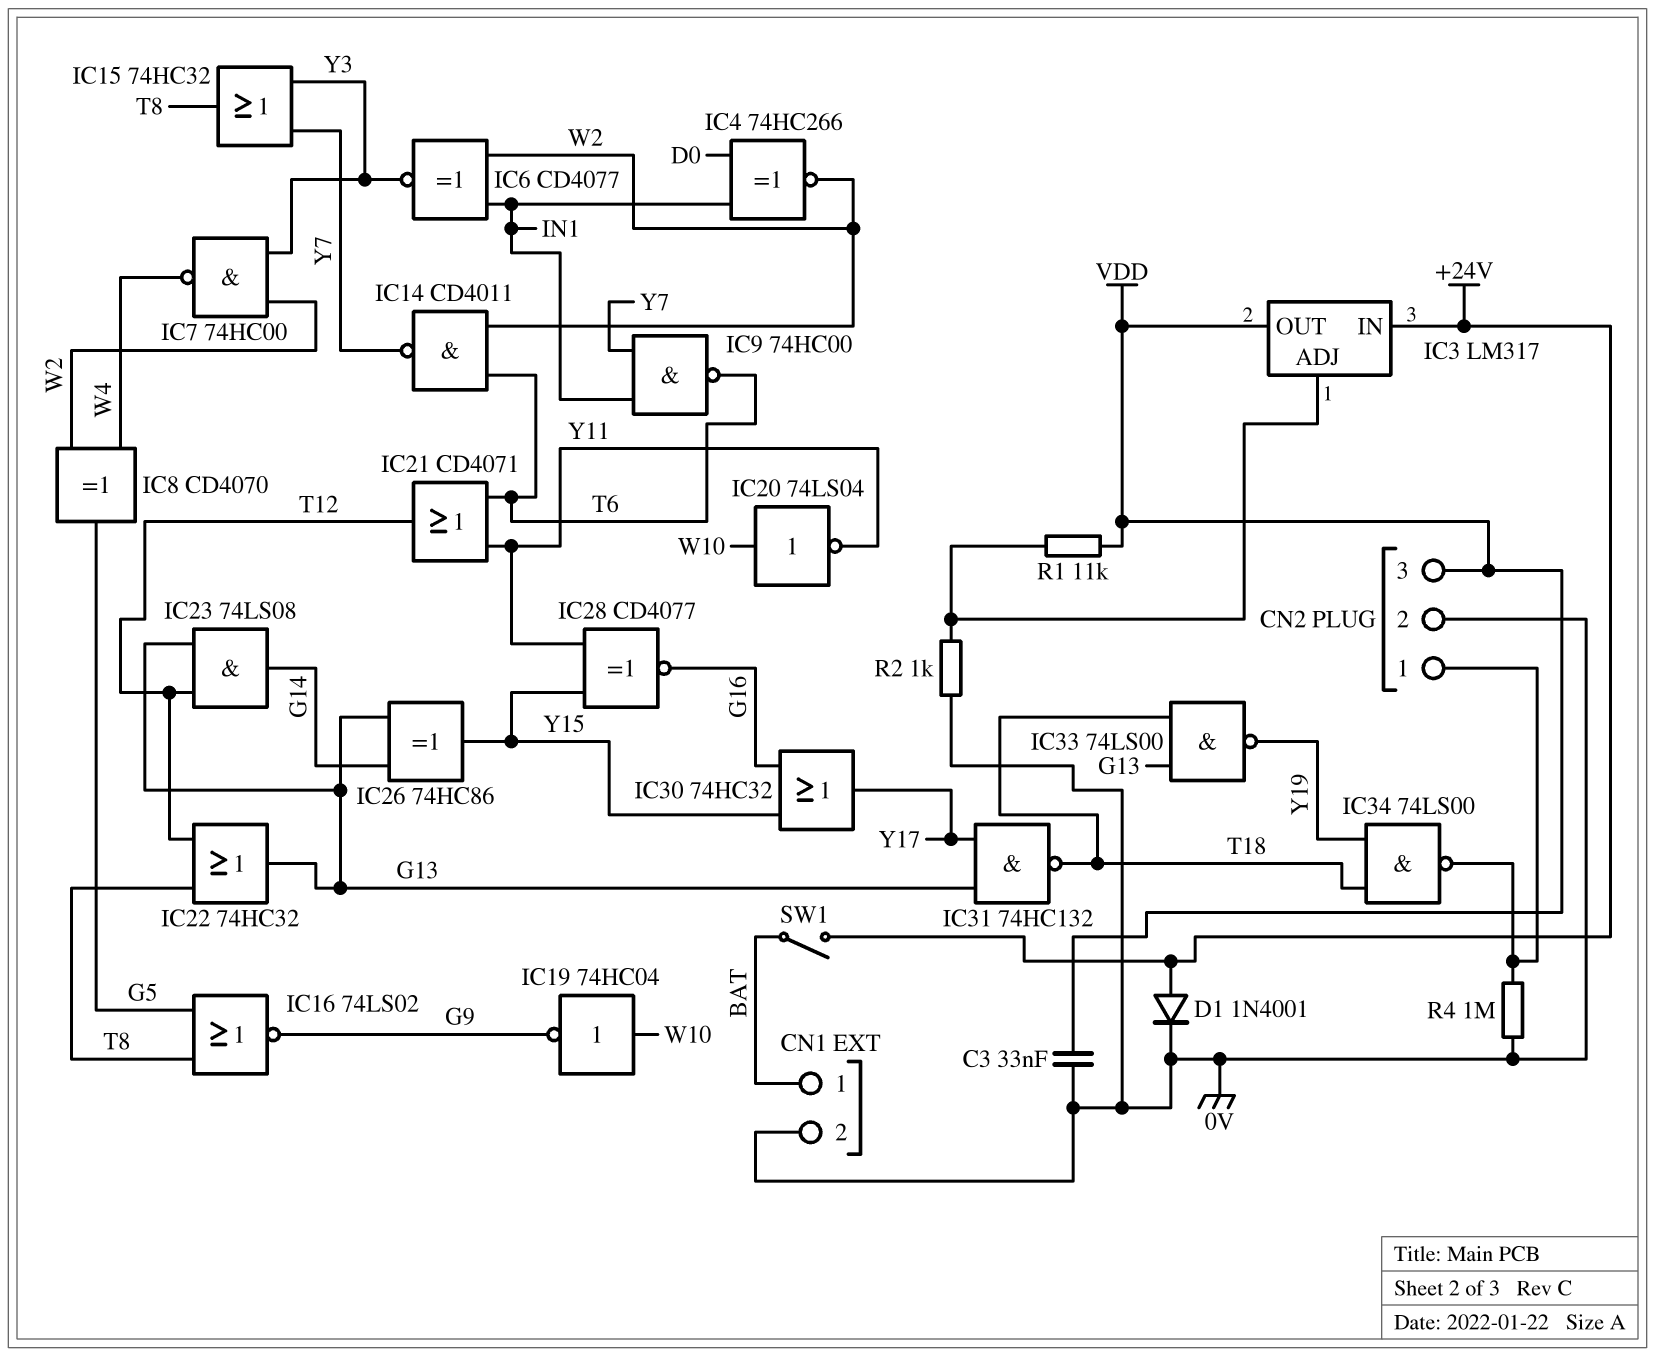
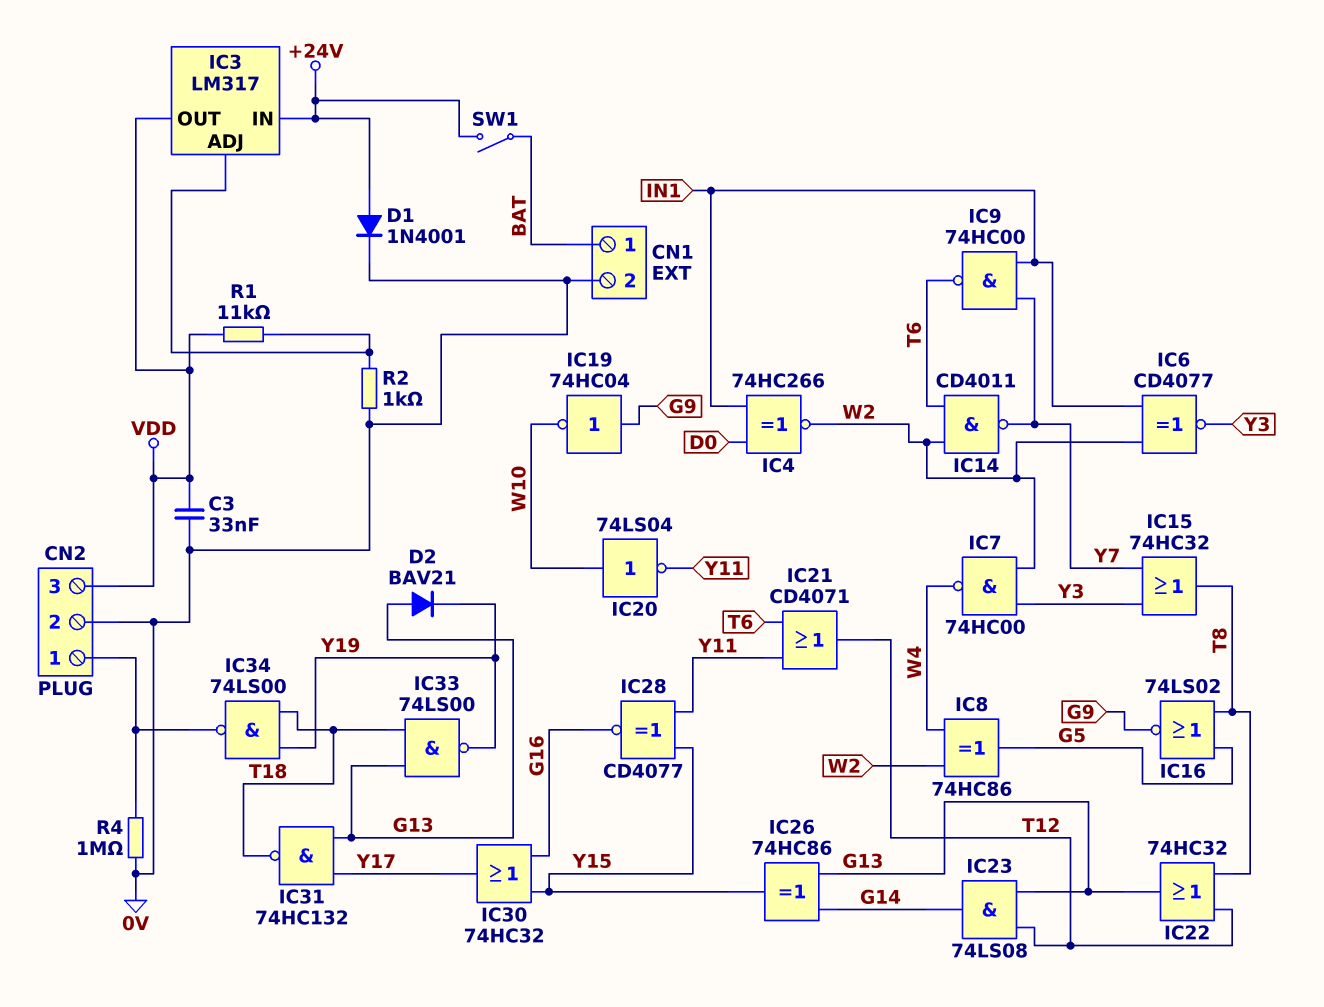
D2: none -> diode BAV21 (A G13, K Y19)
IC8: XOR CD4070 (in W2, in W4, out G5) -> XOR 74HC86 (in W2, in W4, out G5)
IC19: NOT 74HC04 (in W10, out G9) -> NOT 74HC04 (in G9, out W10)

